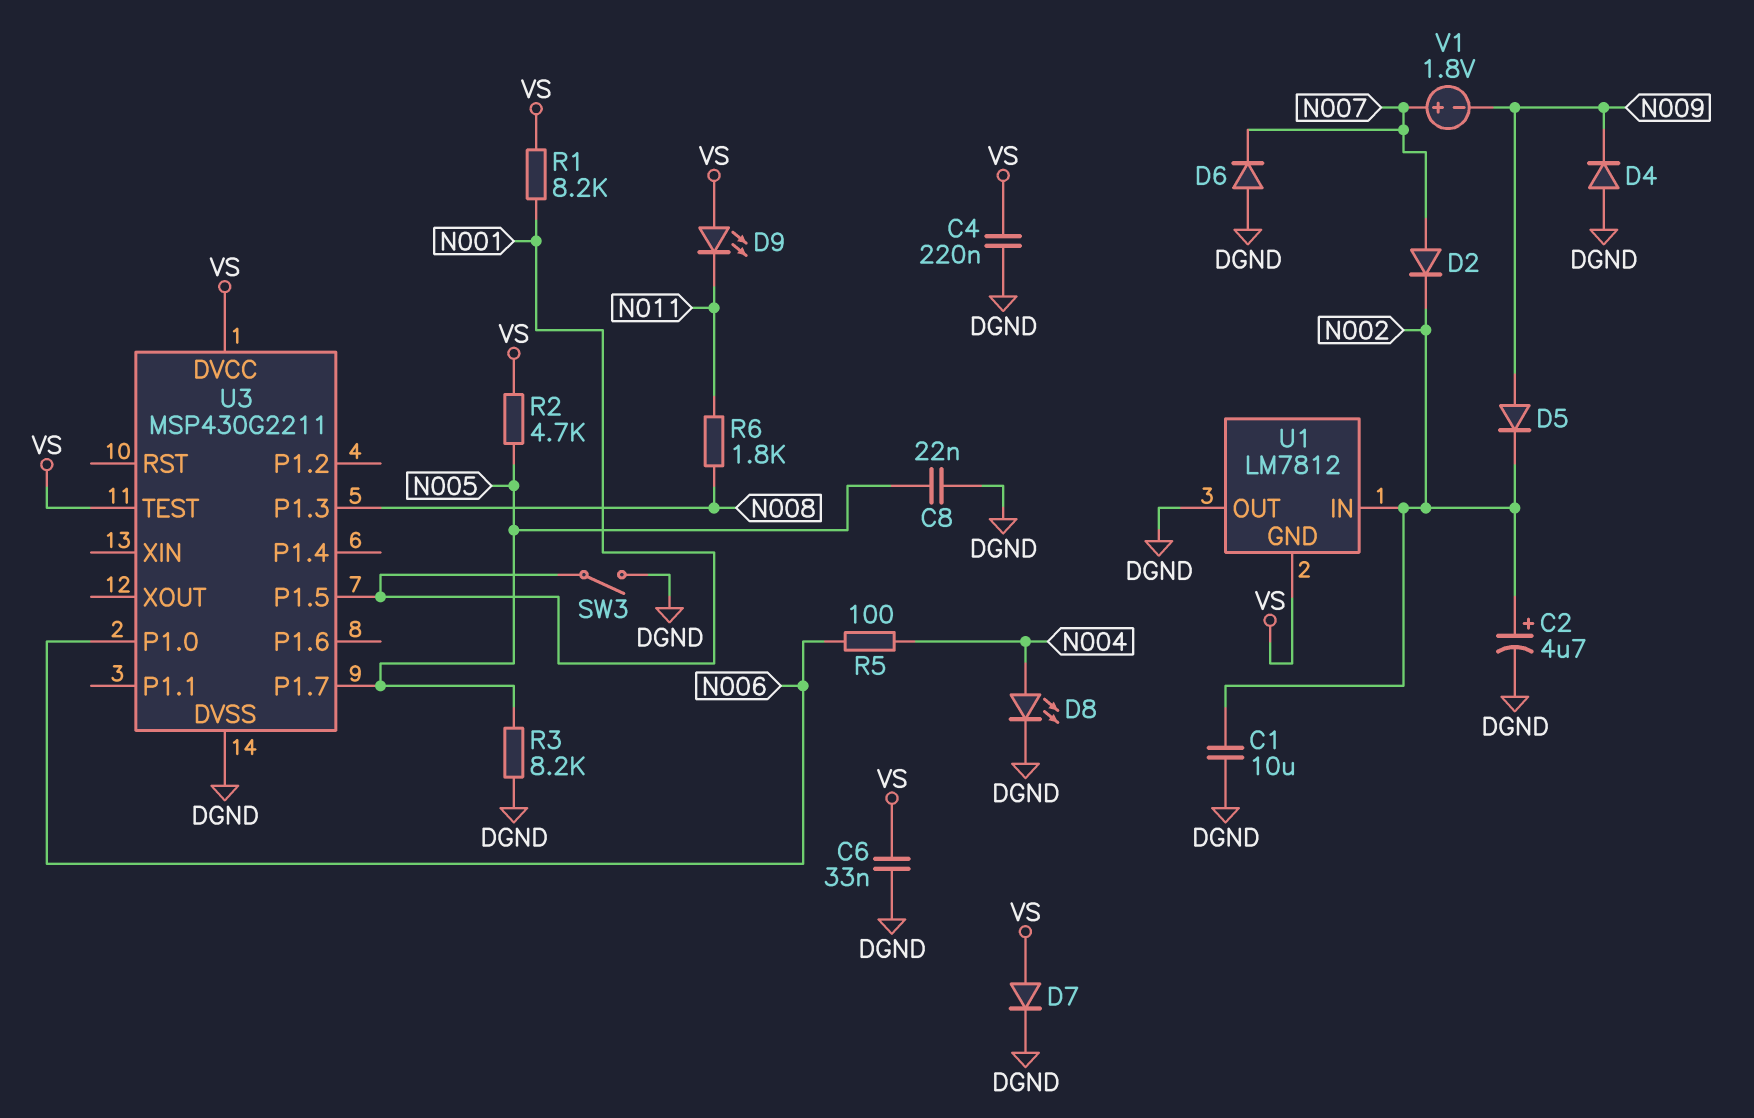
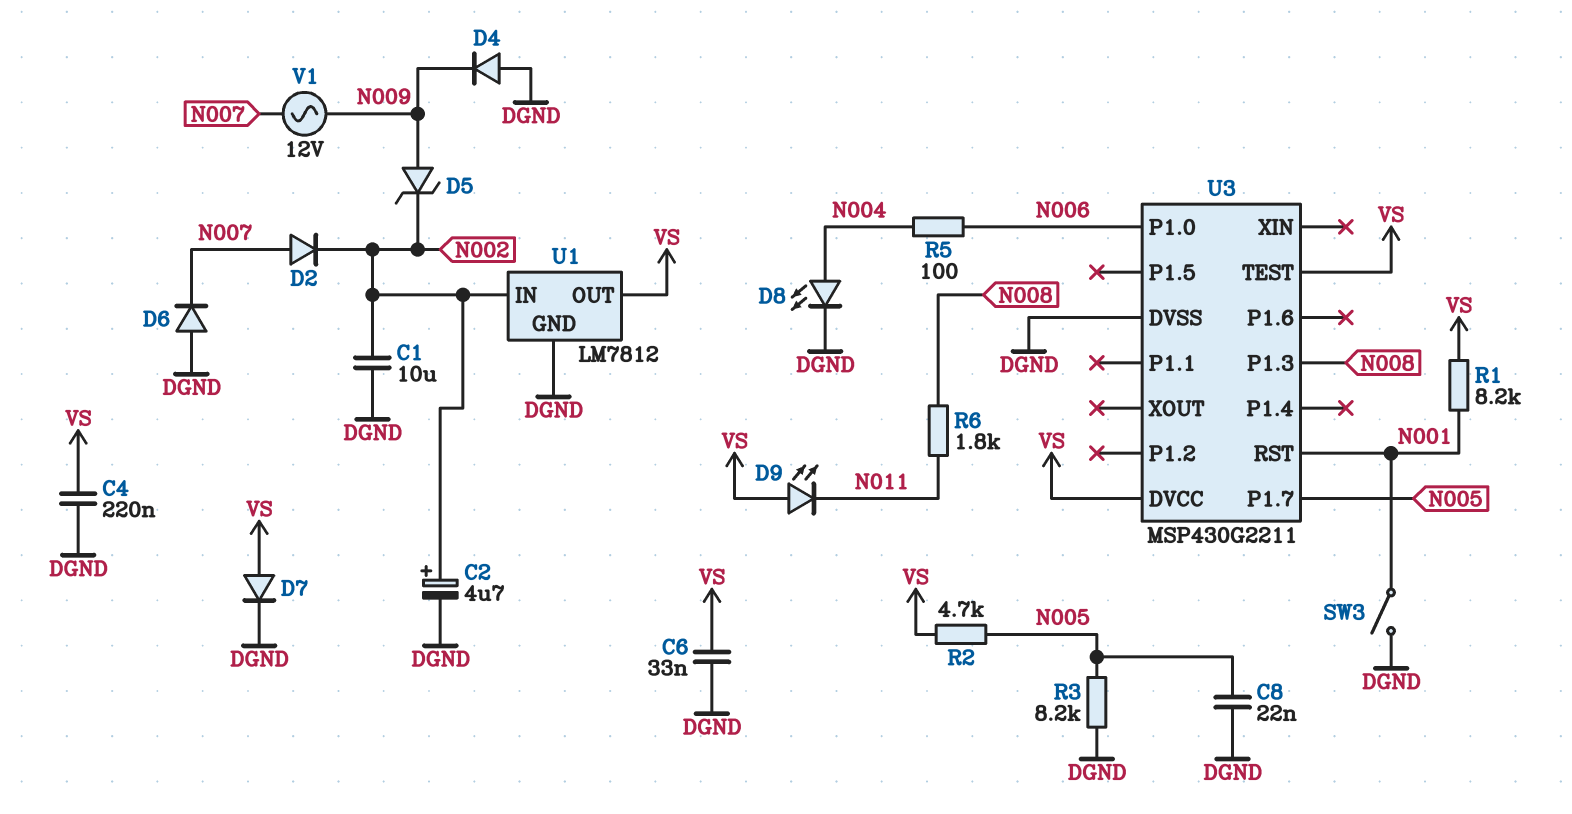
D5: diode (A N009, K N002) -> zener (A N009, K N002)
U1 pin GND: VS -> DGND
U1 pin OUT: DGND -> VS
U3 pin P1.5: N001 -> none
U3 pin RST: none -> N001
V1: 1.8V (plus N007, minus N009) -> AC 12V (N007, N009)

